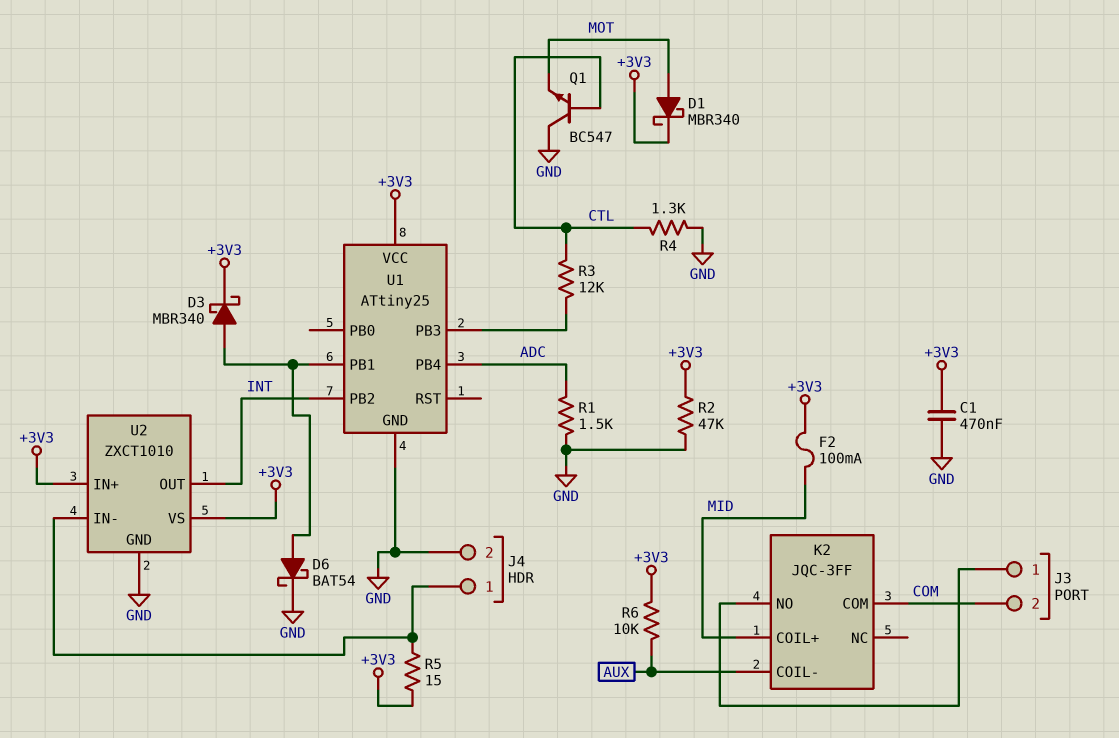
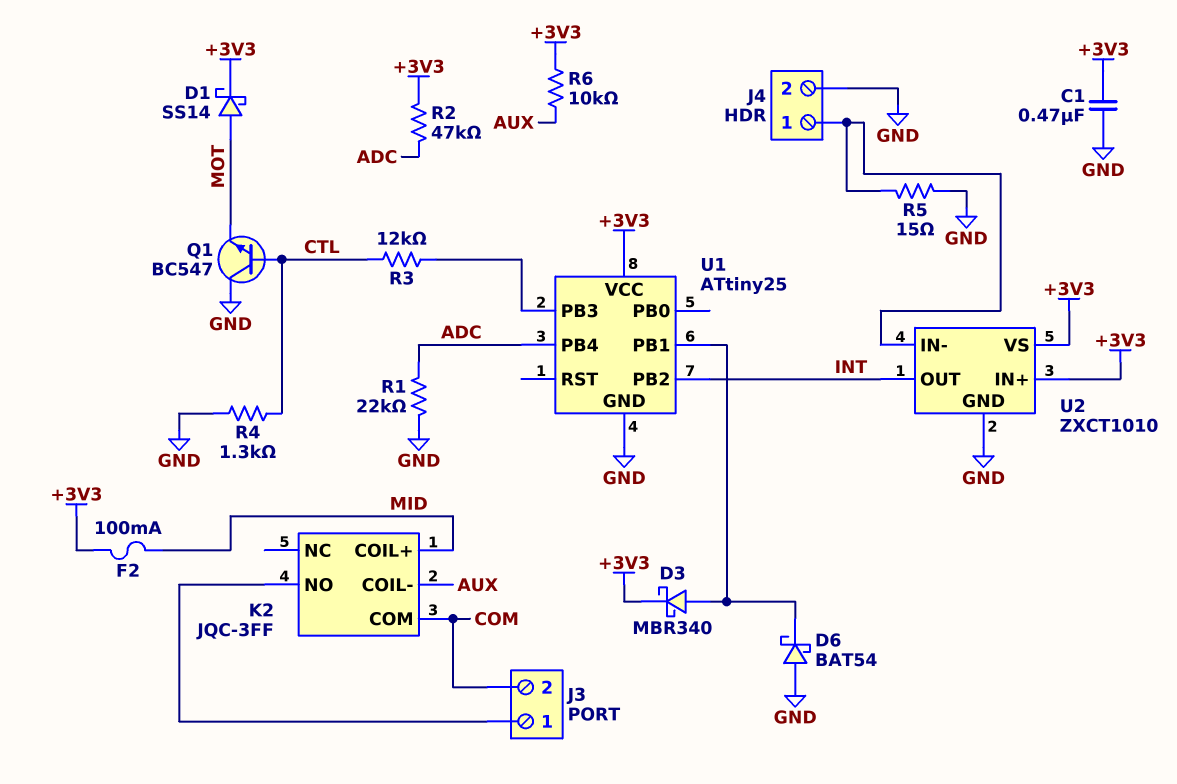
D1: schottky MBR340 (A MOT, K +3V3) -> schottky SS14 (A MOT, K +3V3)
D6: schottky BAT54 (A U1/PB1, K GND) -> schottky BAT54 (A GND, K U1/PB1)
R1: 1.5k (ADC, GND) -> 22k (ADC, GND)
R2: 47k (+3V3, GND) -> 47k (+3V3, ADC)
R5: 15 (+3V3, J4/1) -> 15 (GND, J4/1)

